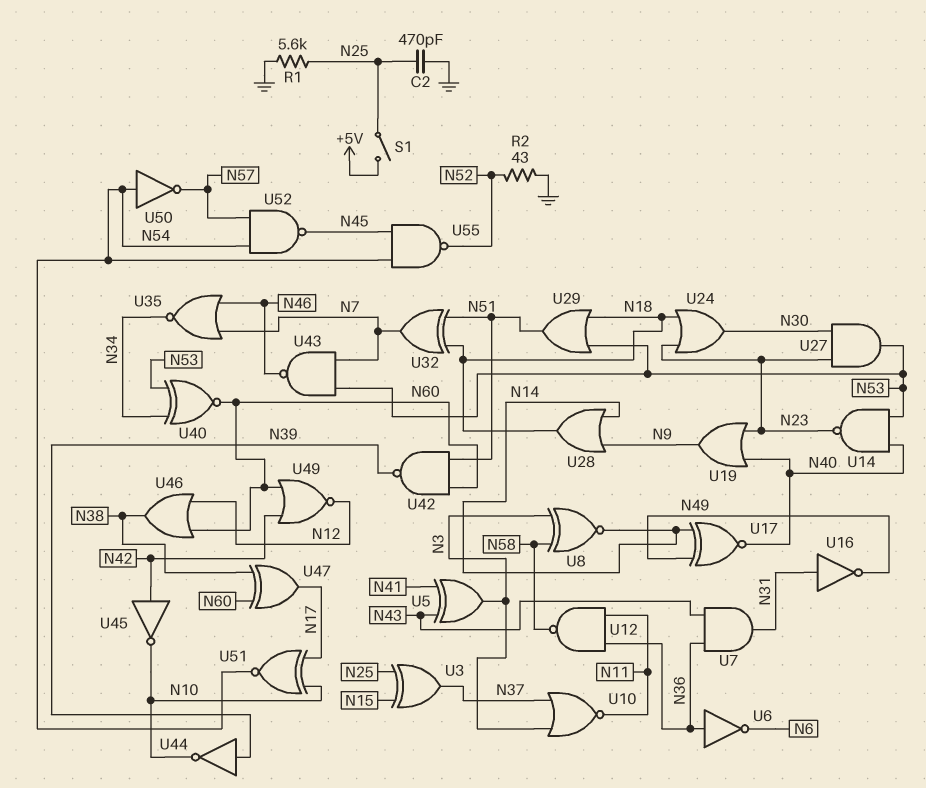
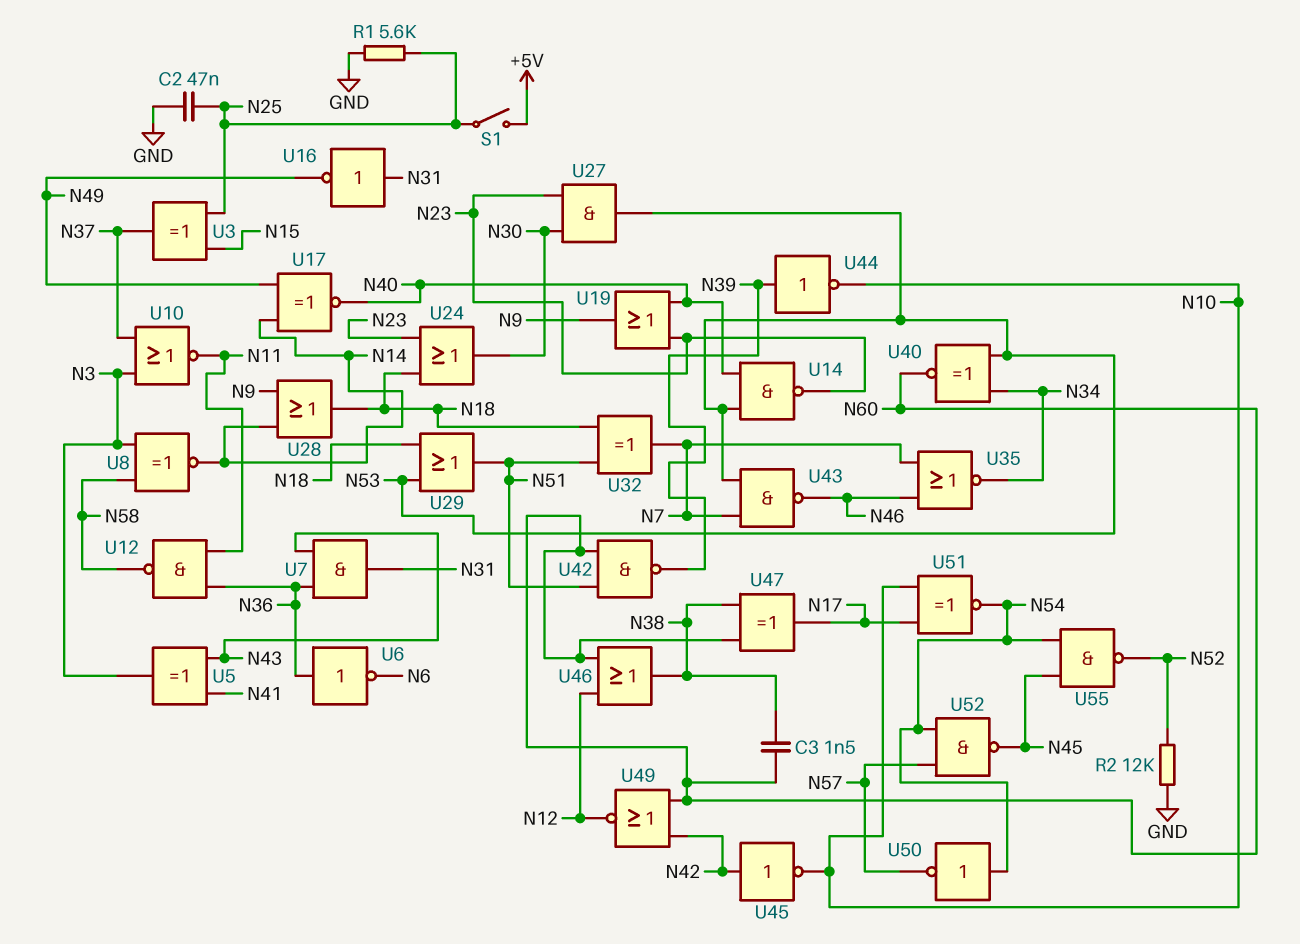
C2: 470pF (GND, N25) -> 47nF (GND, N25)
C3: none -> 1.5nF (N38, N60)
R2: 43 (GND, N52) -> 12k (GND, N52)

